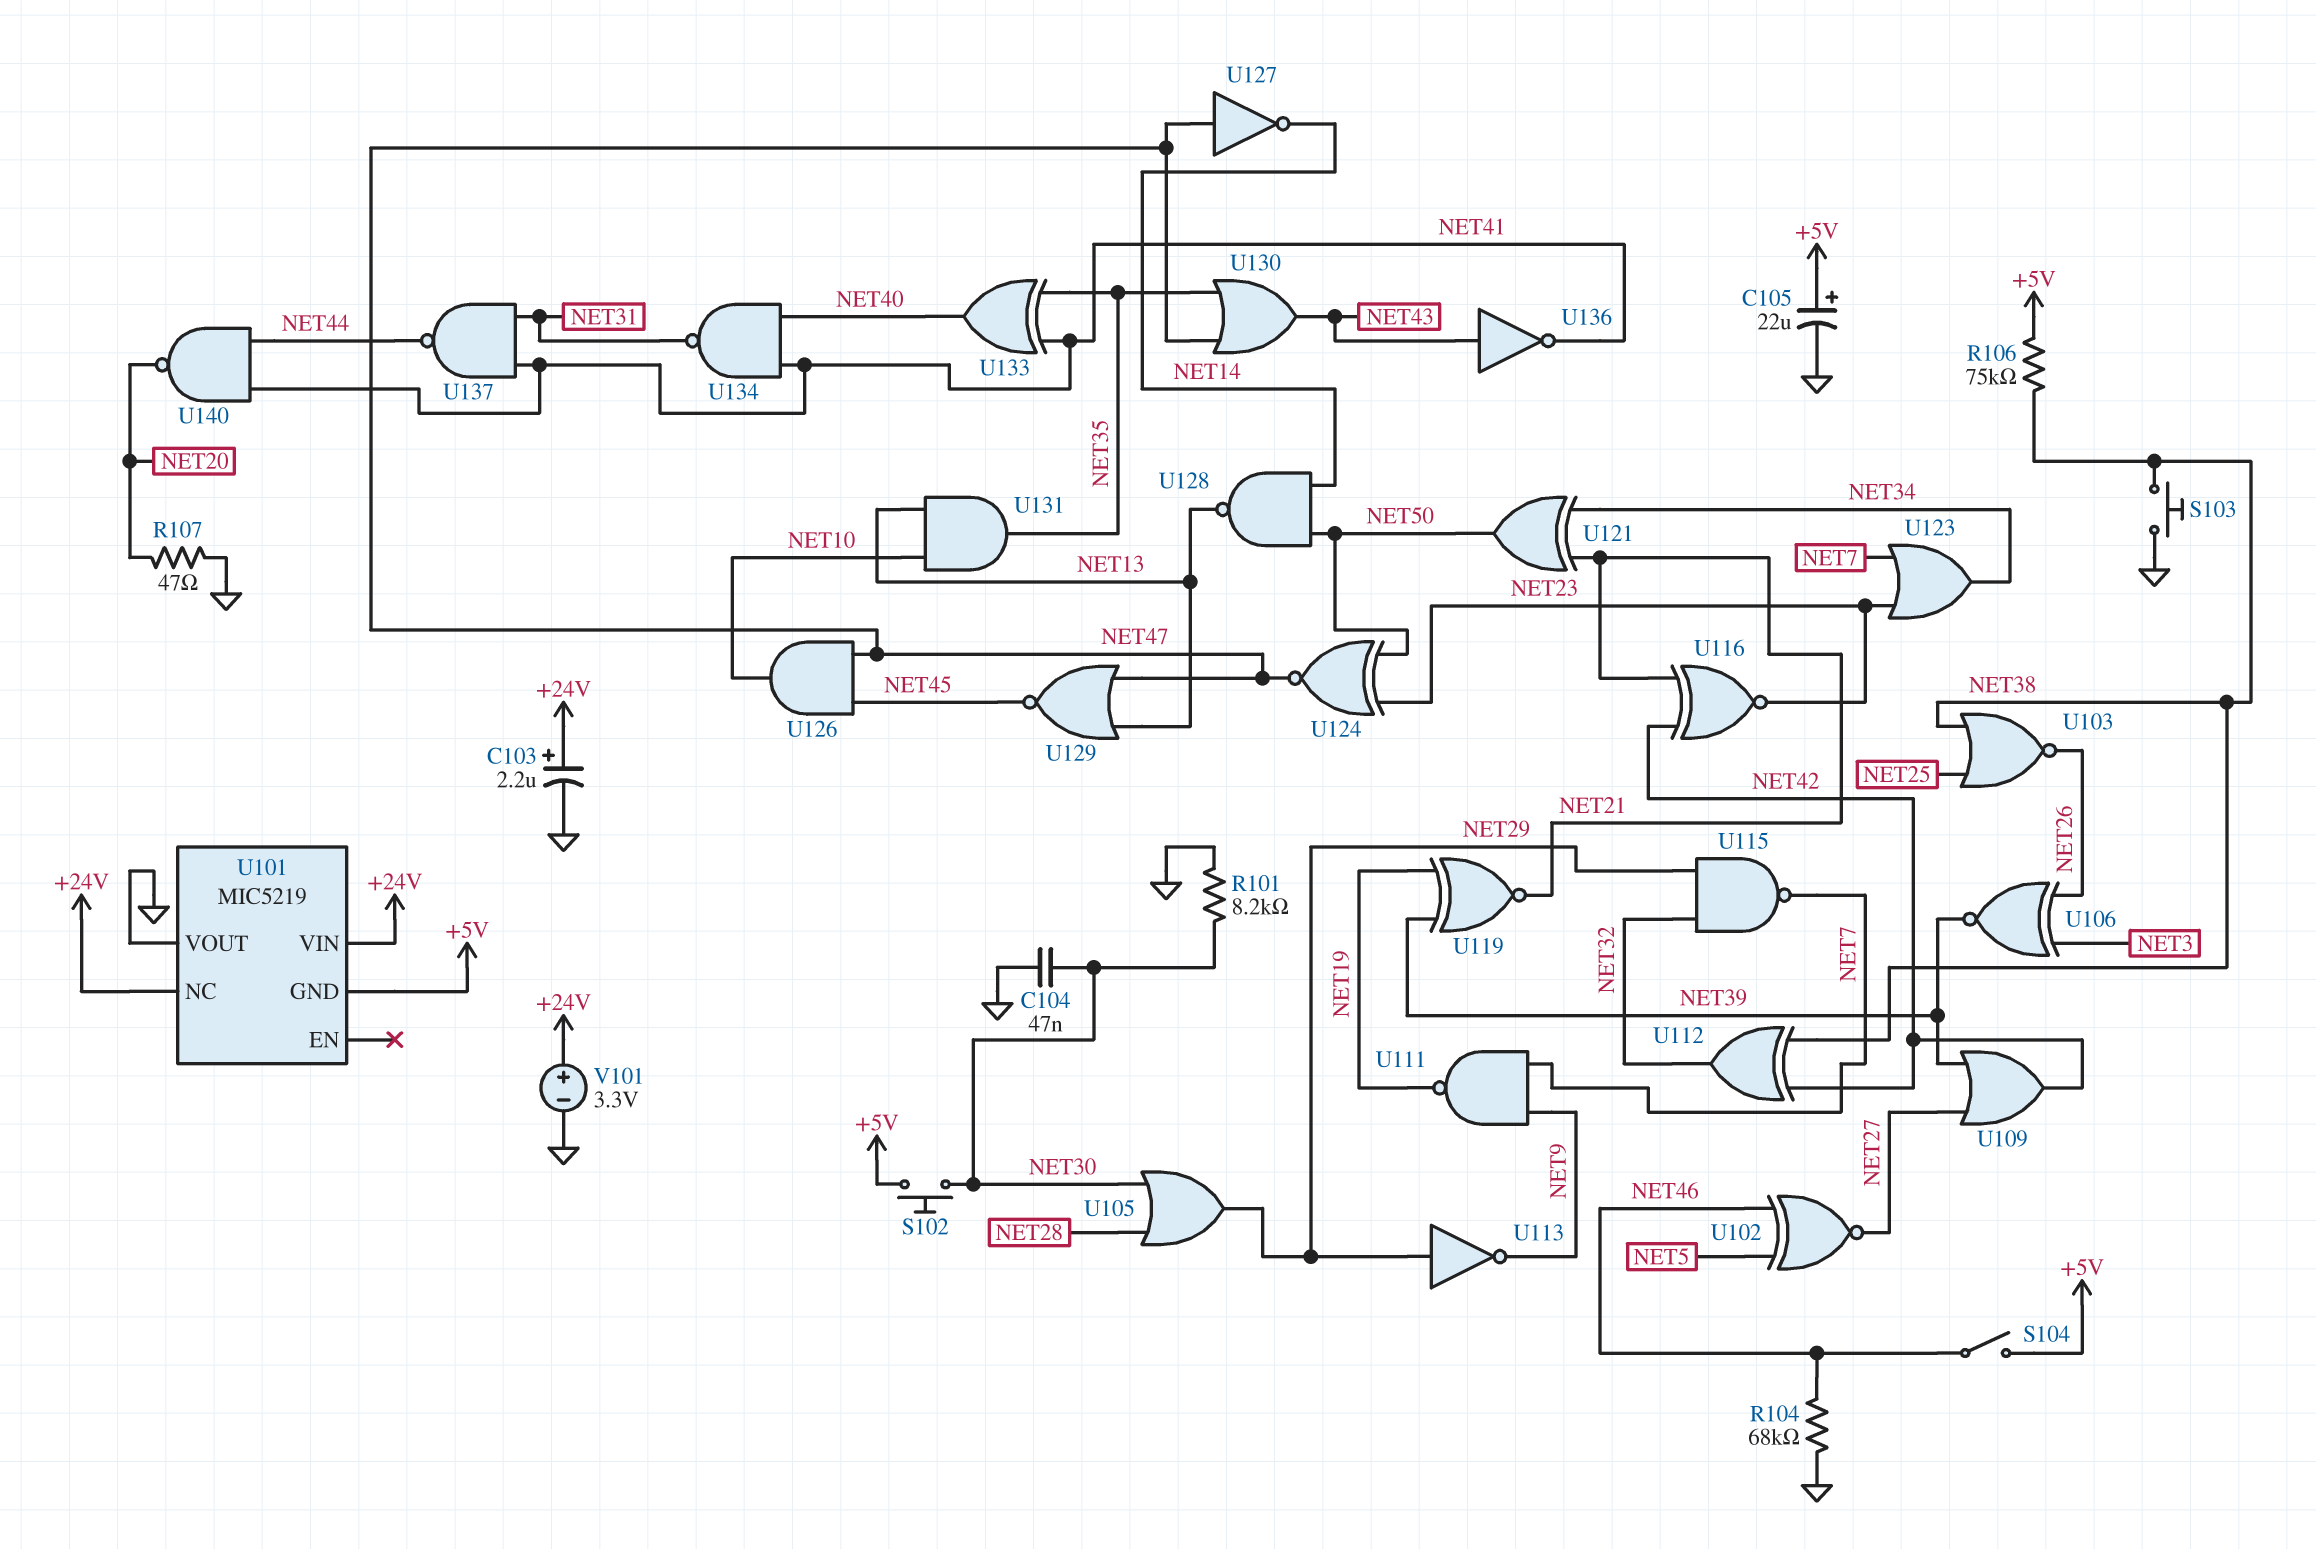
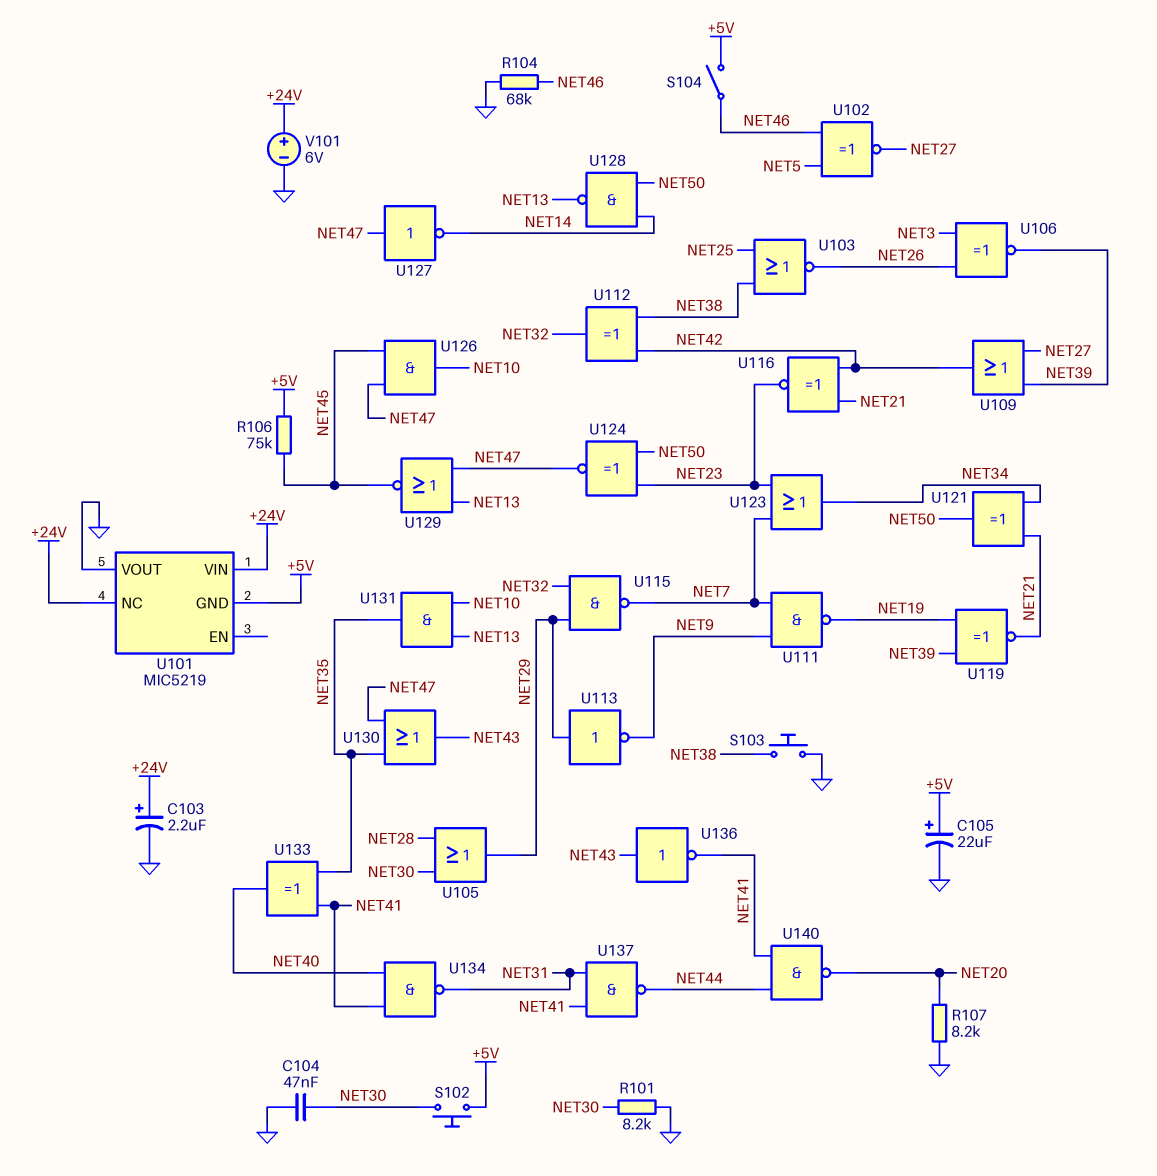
R106: 75k (+5V, NET38) -> 75k (+5V, NET45)
R107: 47 (GND, NET20) -> 8.2k (GND, NET20)
V101: 3.3V (plus +24V, minus GND) -> 6V (plus +24V, minus GND)

